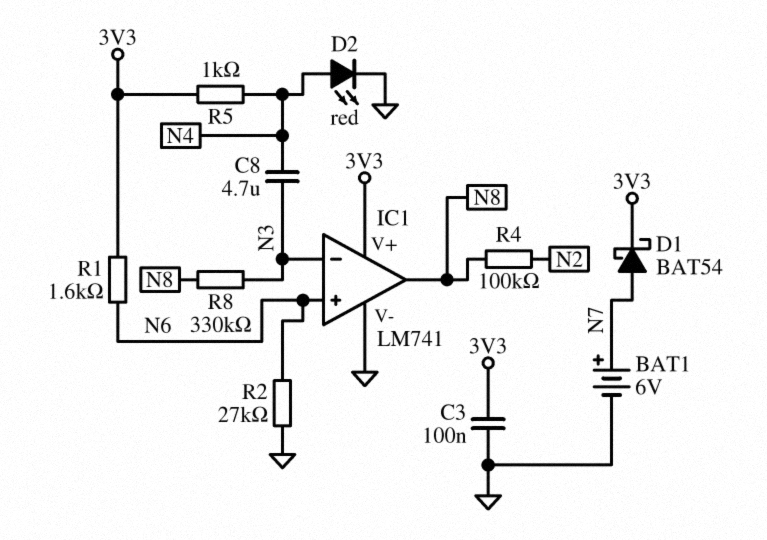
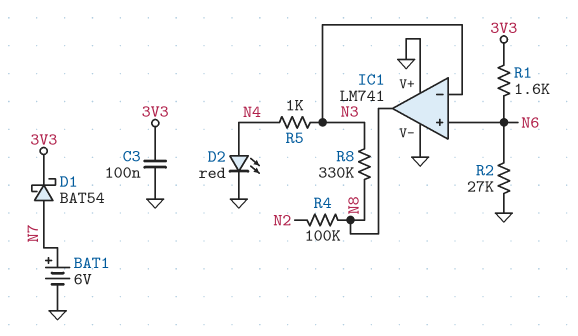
C8: 4.7uF (N3, N4) -> none
IC1 pin V+: 3V3 -> GND
R5: 1k (3V3, N4) -> 1k (N3, N4)

